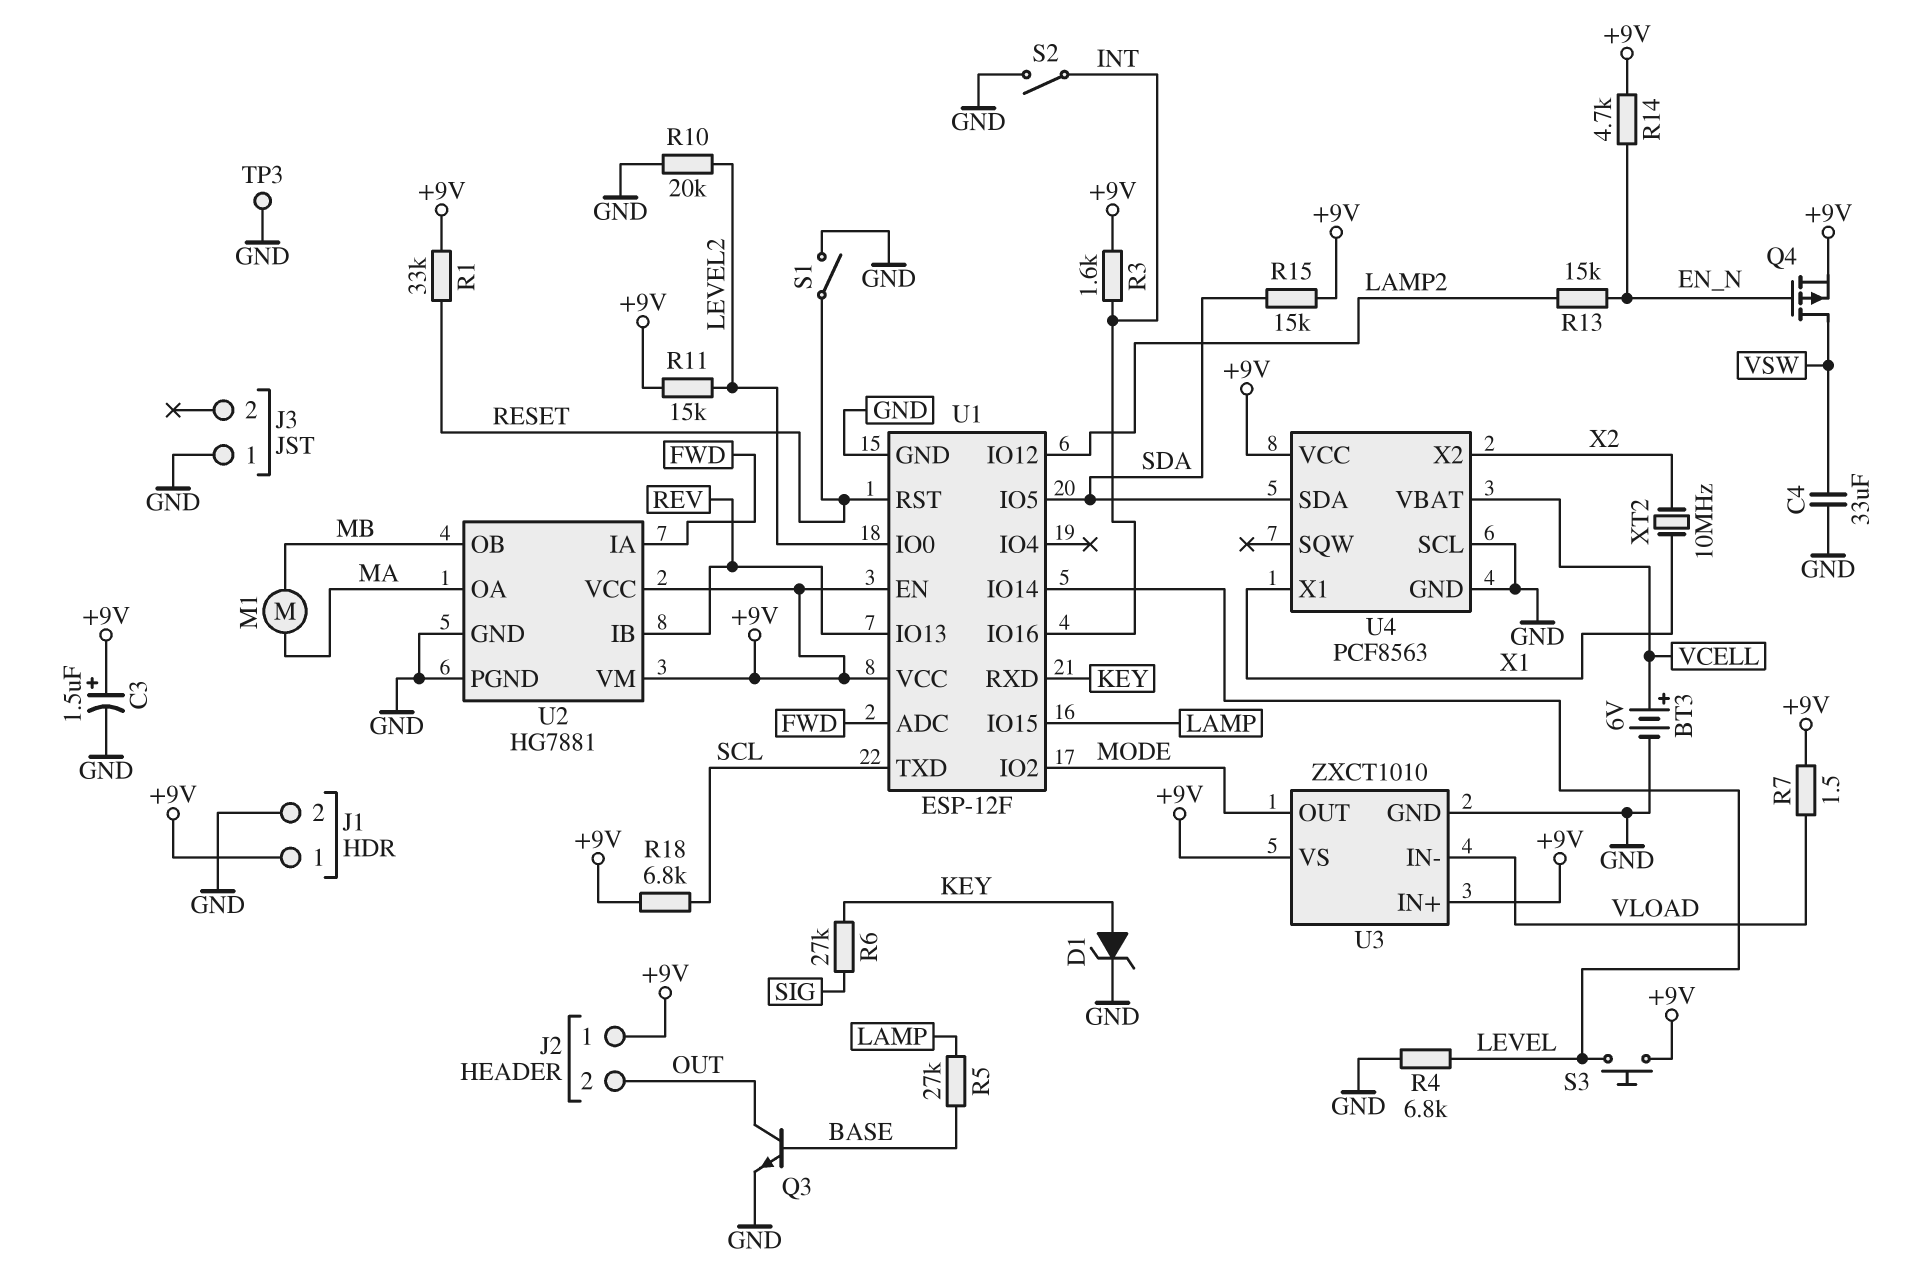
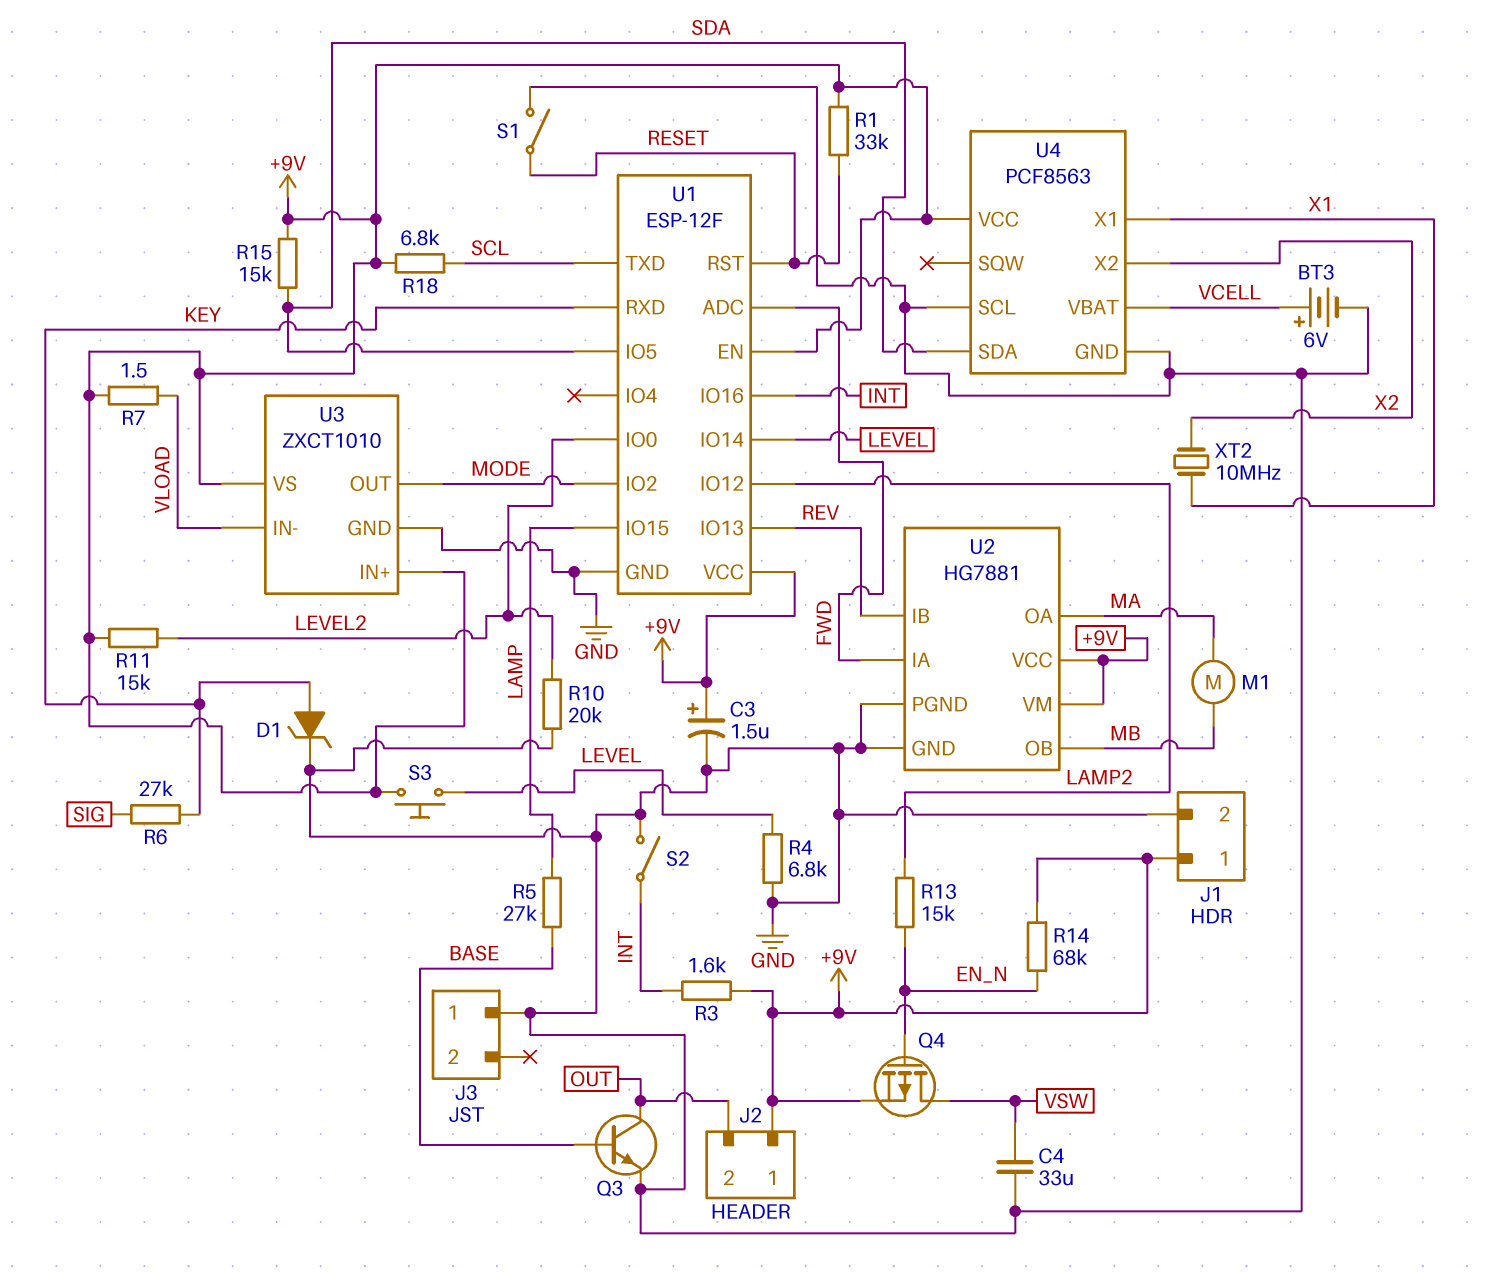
R14: 4.7k (+9V, EN_N) -> 68k (+9V, EN_N)
TP3: test point (GND) -> none

